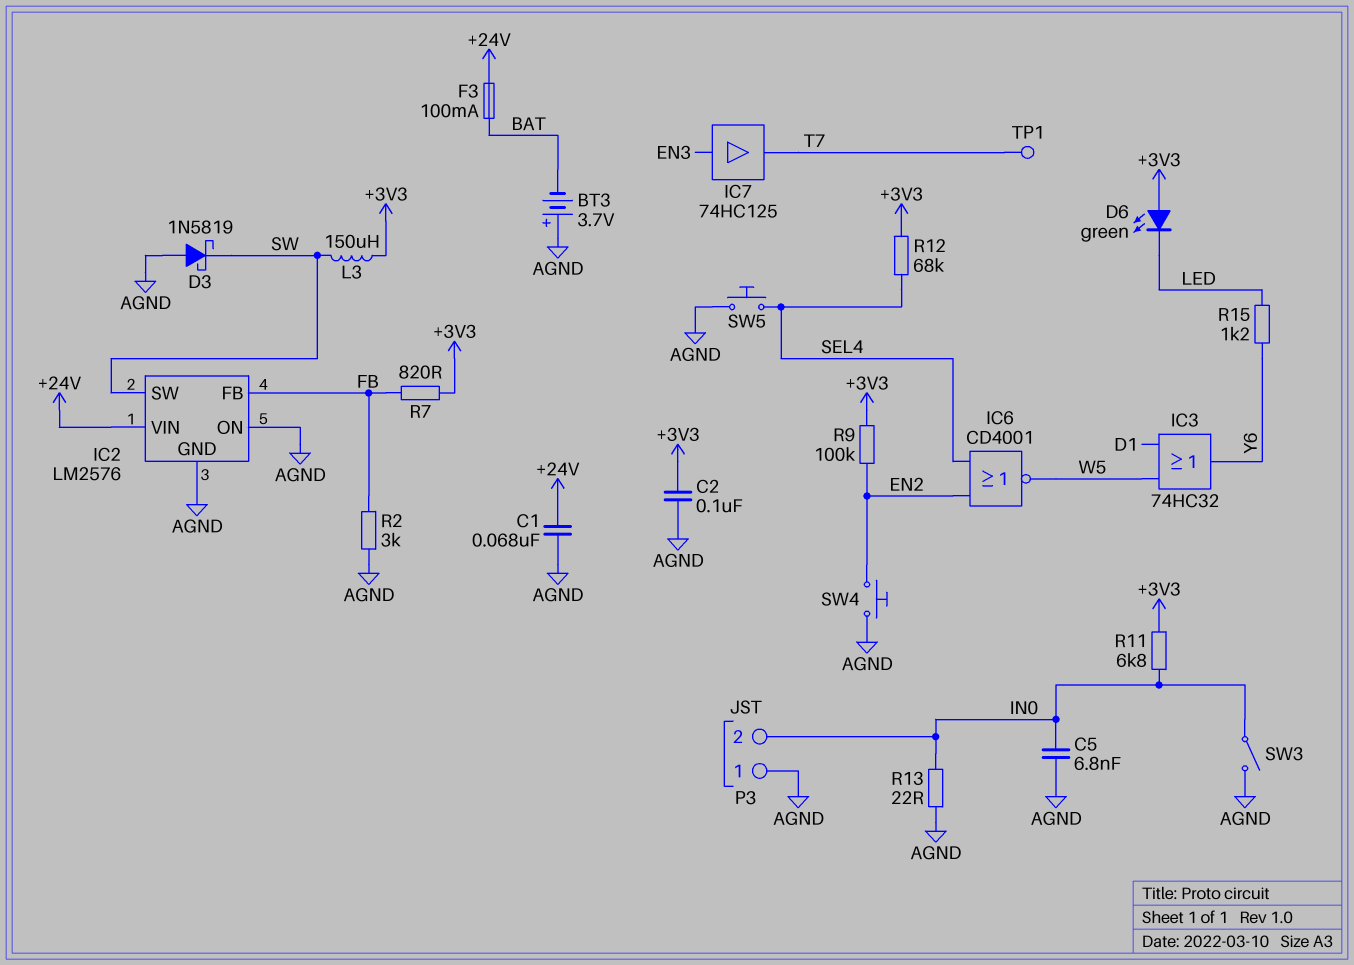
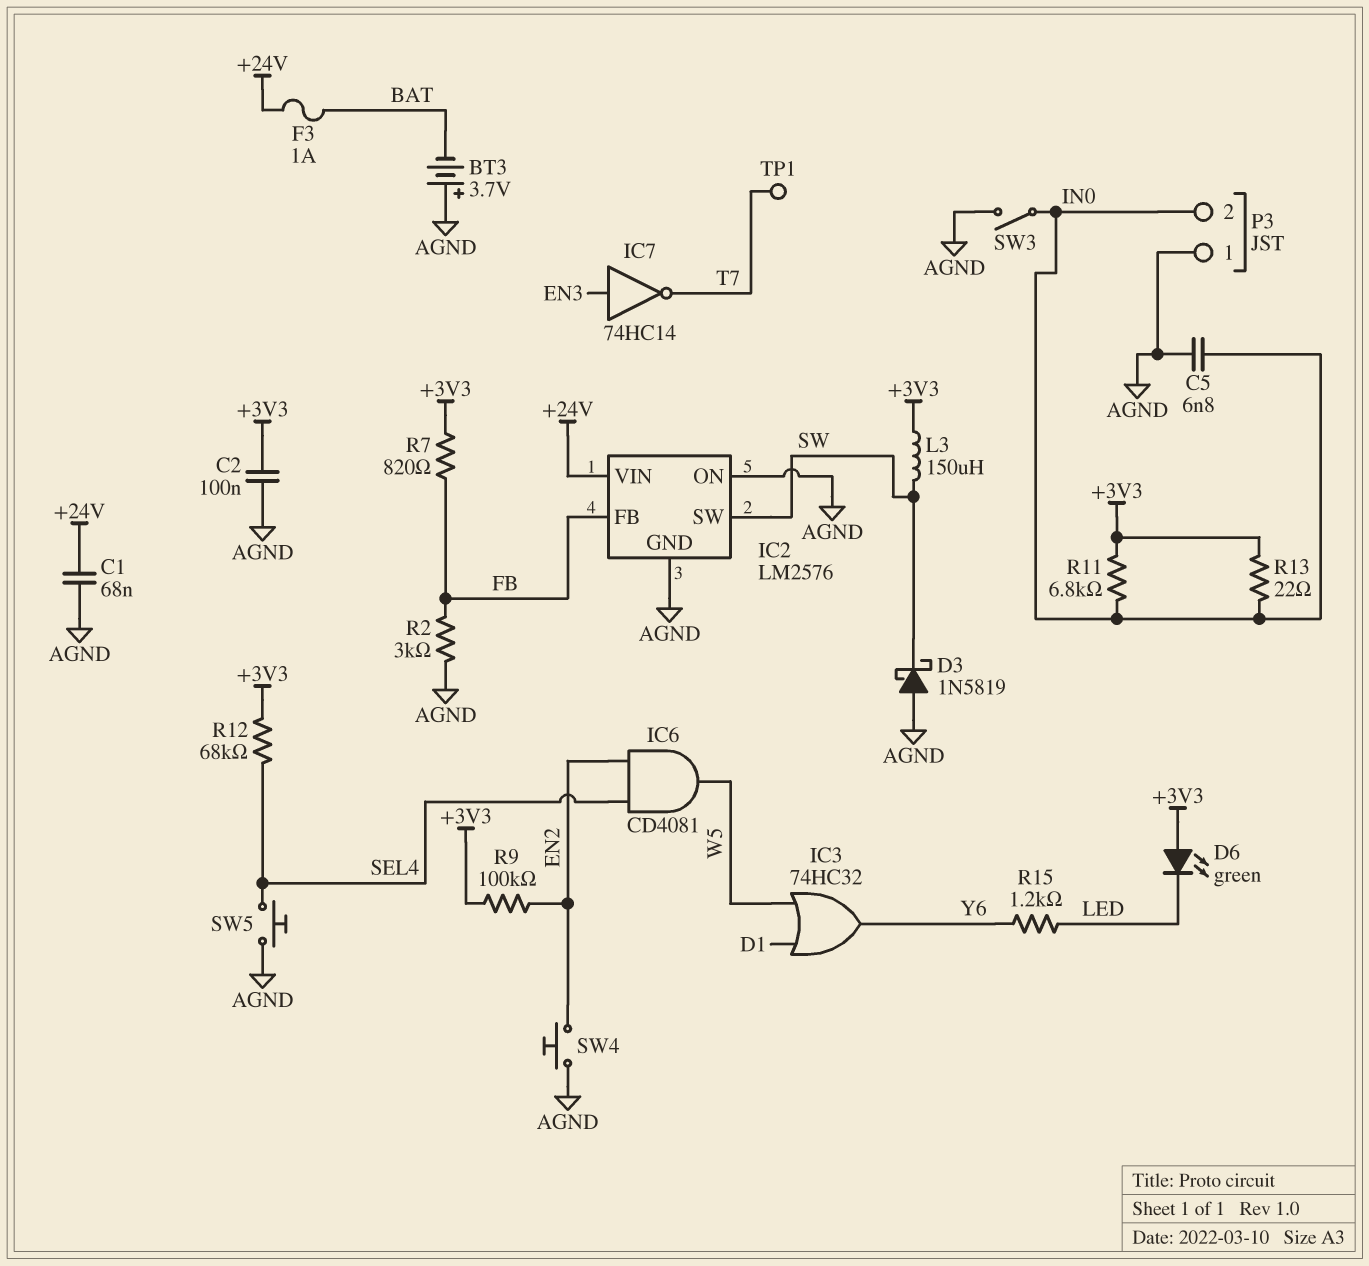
F3: 100mA (+24V, BAT) -> 1A (+24V, BAT)
IC6: NOR CD4001 (in EN2, in SEL4, out W5) -> AND CD4081 (in EN2, in SEL4, out W5)
IC7: buffer 74HC125 (in EN3, out T7) -> NOT 74HC14 (in EN3, out T7)
R13: 22 (AGND, IN0) -> 22 (+3V3, IN0)

